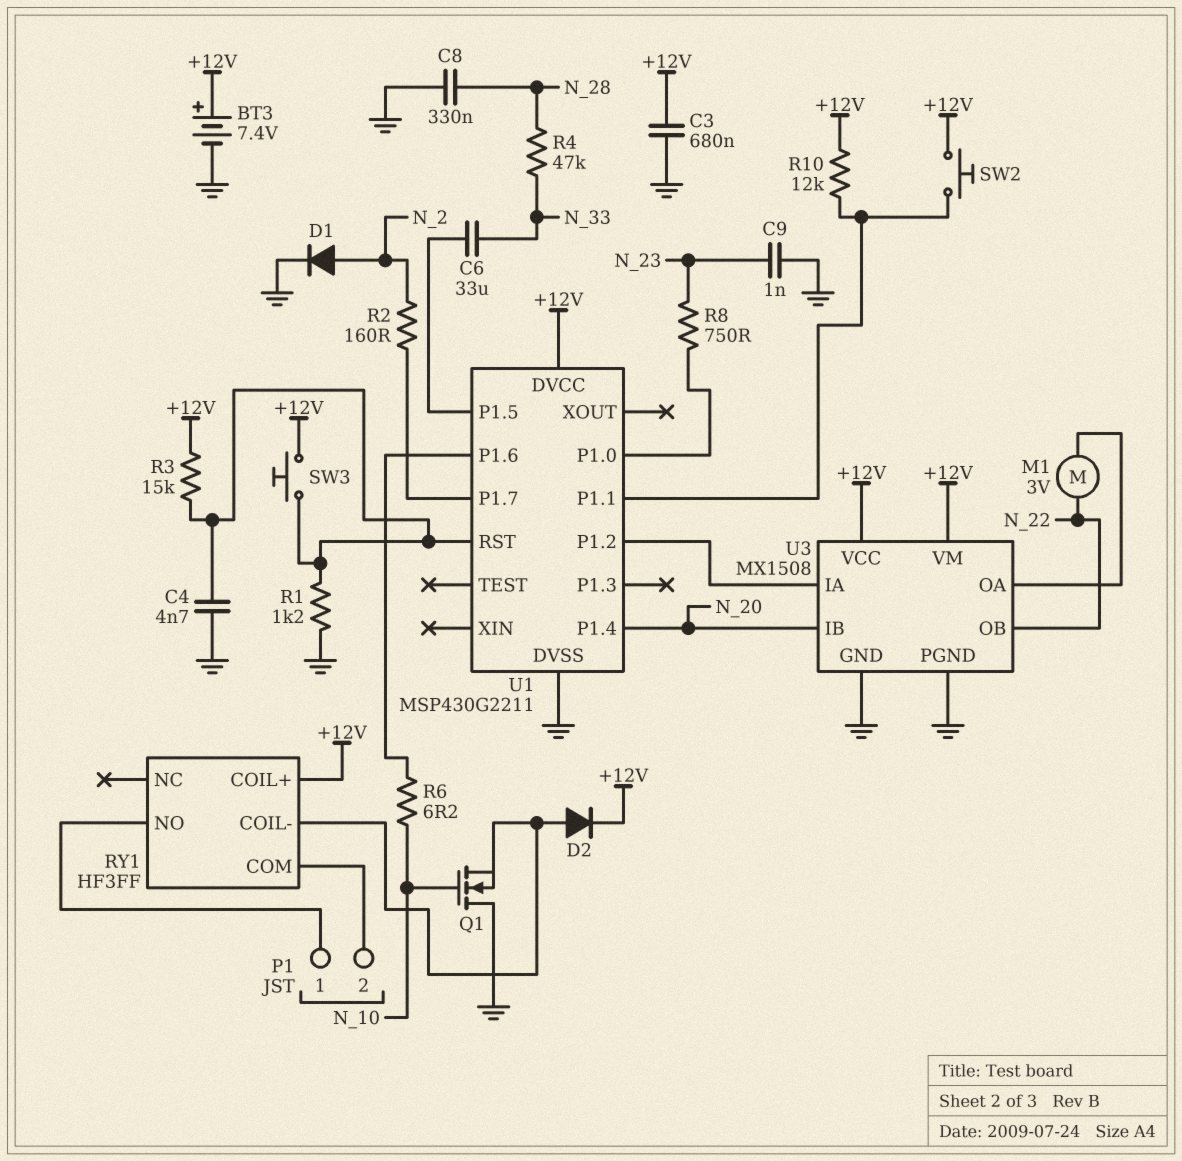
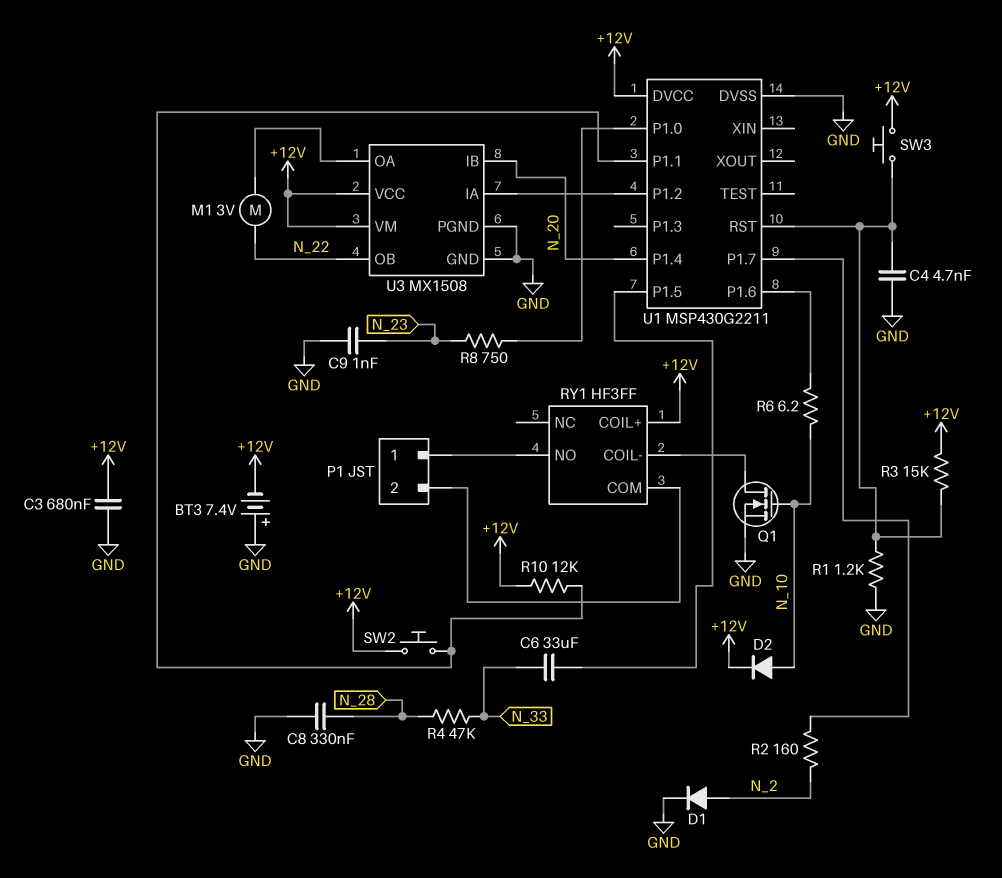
BT3: 7.4V (plus +12V, minus GND) -> 7.4V (plus GND, minus +12V)
D2: diode (A RY1/COIL-, K +12V) -> diode (A N_10, K +12V)
Q1: NMOS (G N_10, D GND, S RY1/COIL-) -> NMOS (G N_10, D RY1/COIL-, S GND)

